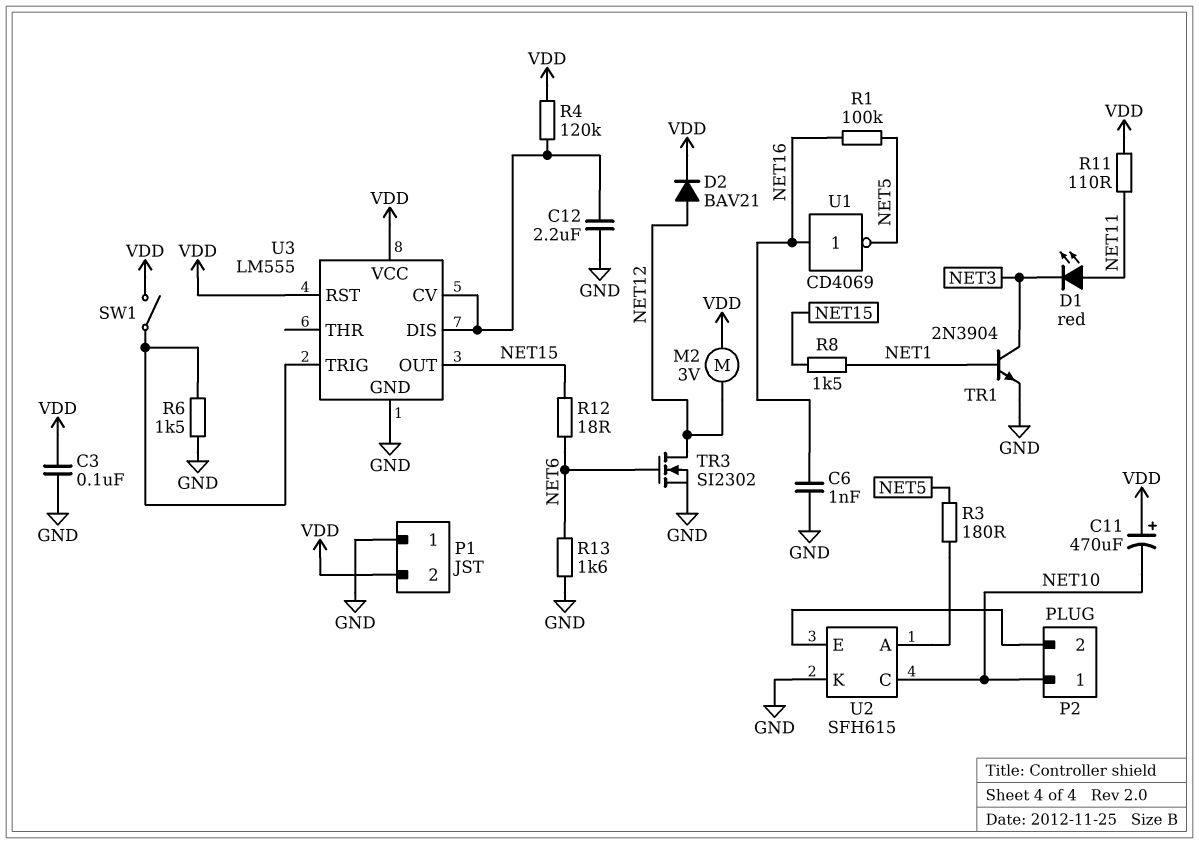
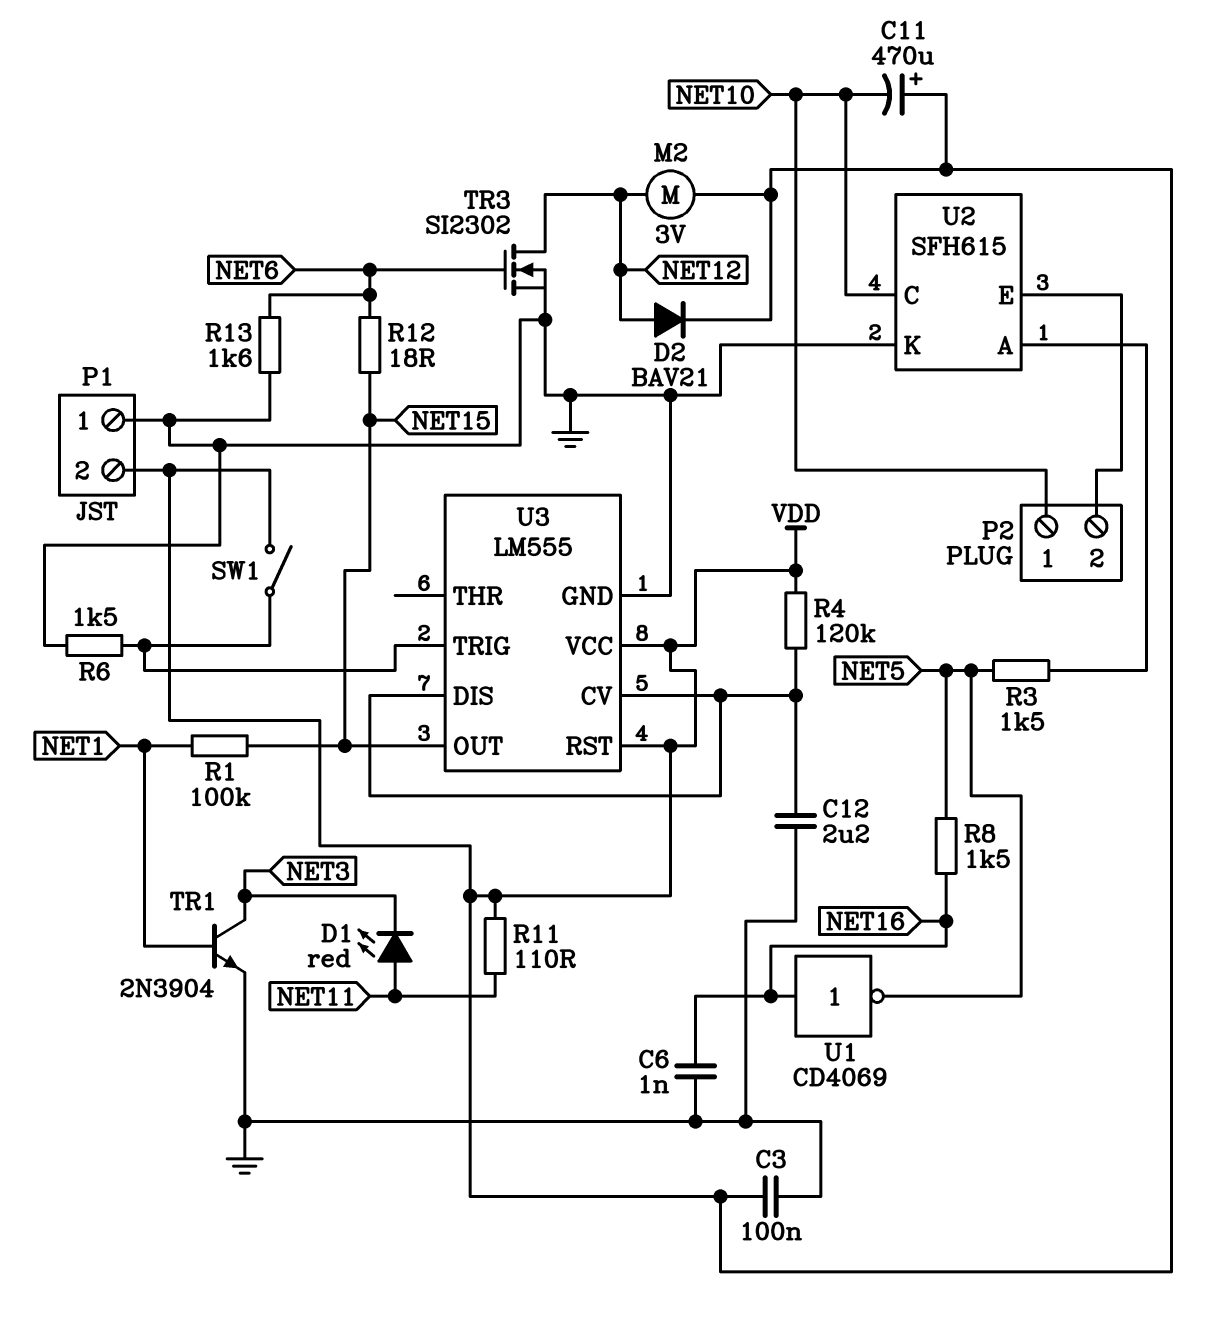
R1: 100k (NET5, NET16) -> 100k (NET1, NET15)
R3: 180 (NET5, U2/A) -> 1.5k (NET5, U2/A)
R8: 1.5k (NET1, NET15) -> 1.5k (NET5, NET16)

